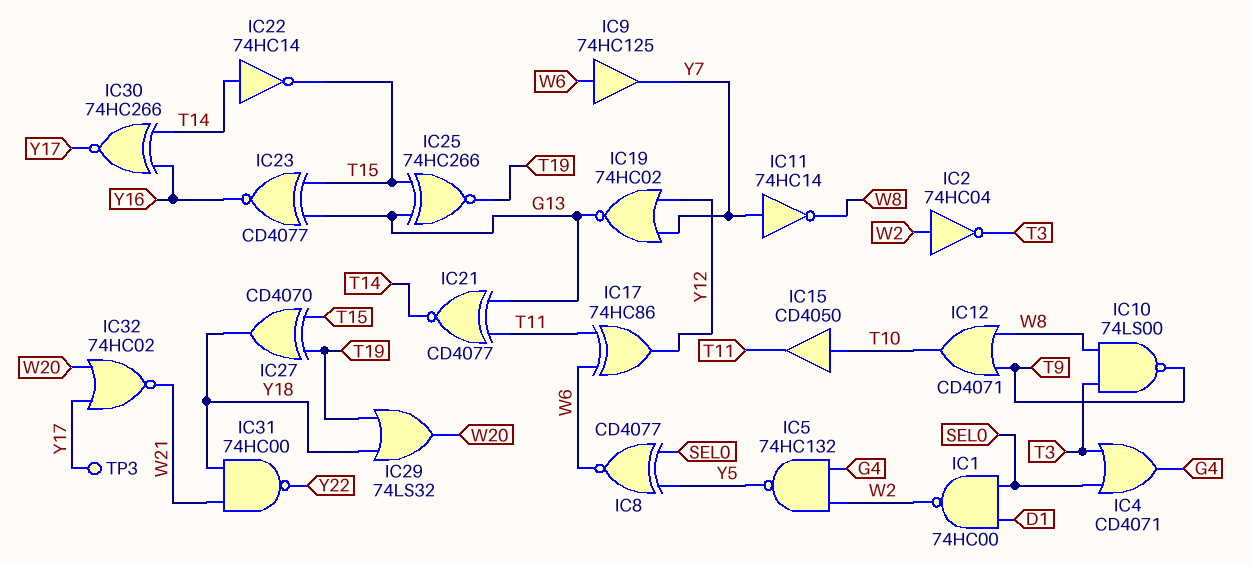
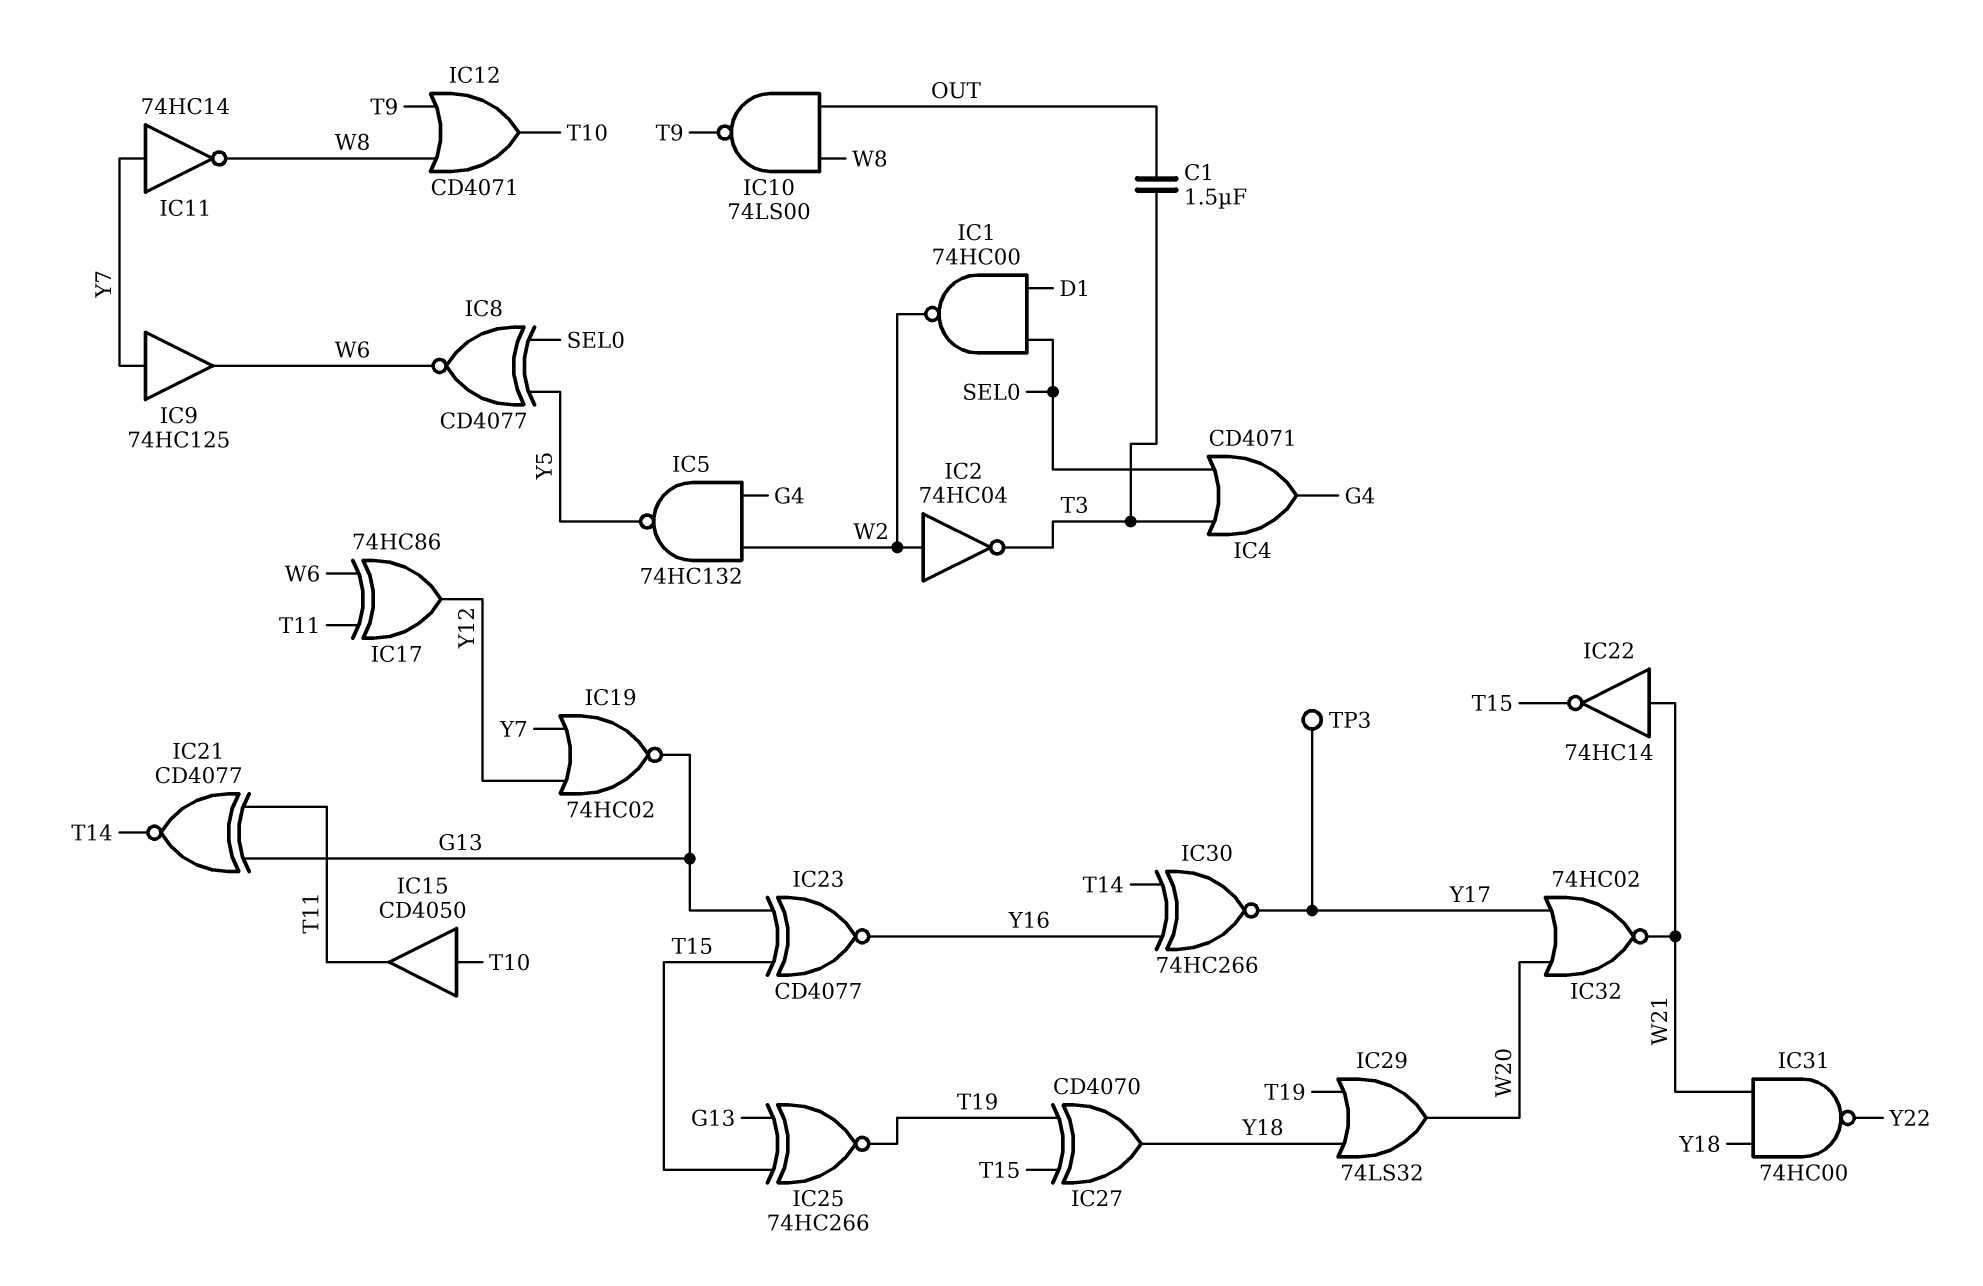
C1: none -> 1.5uF (OUT, T3)
IC9: buffer 74HC125 (in W6, out Y7) -> buffer 74HC125 (in Y7, out W6)
IC10: NAND 74LS00 (in T3, in W8, out T9) -> NAND 74LS00 (in OUT, in W8, out T9)
IC22: NOT 74HC14 (in T14, out T15) -> NOT 74HC14 (in W21, out T15)

